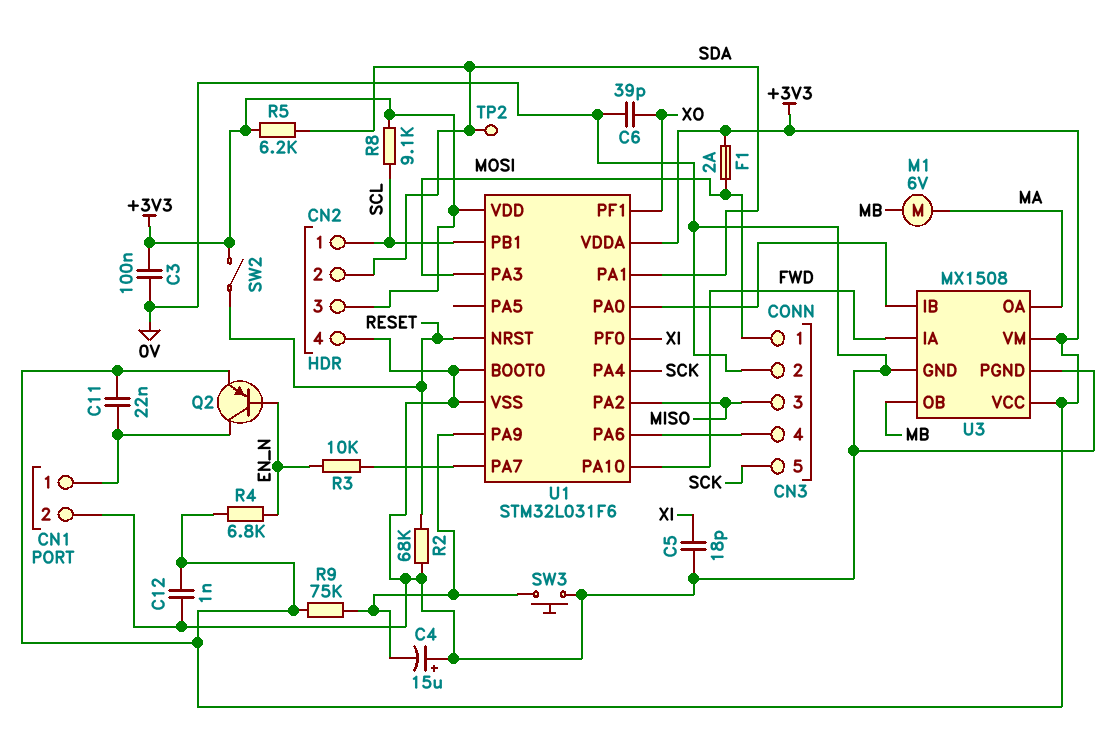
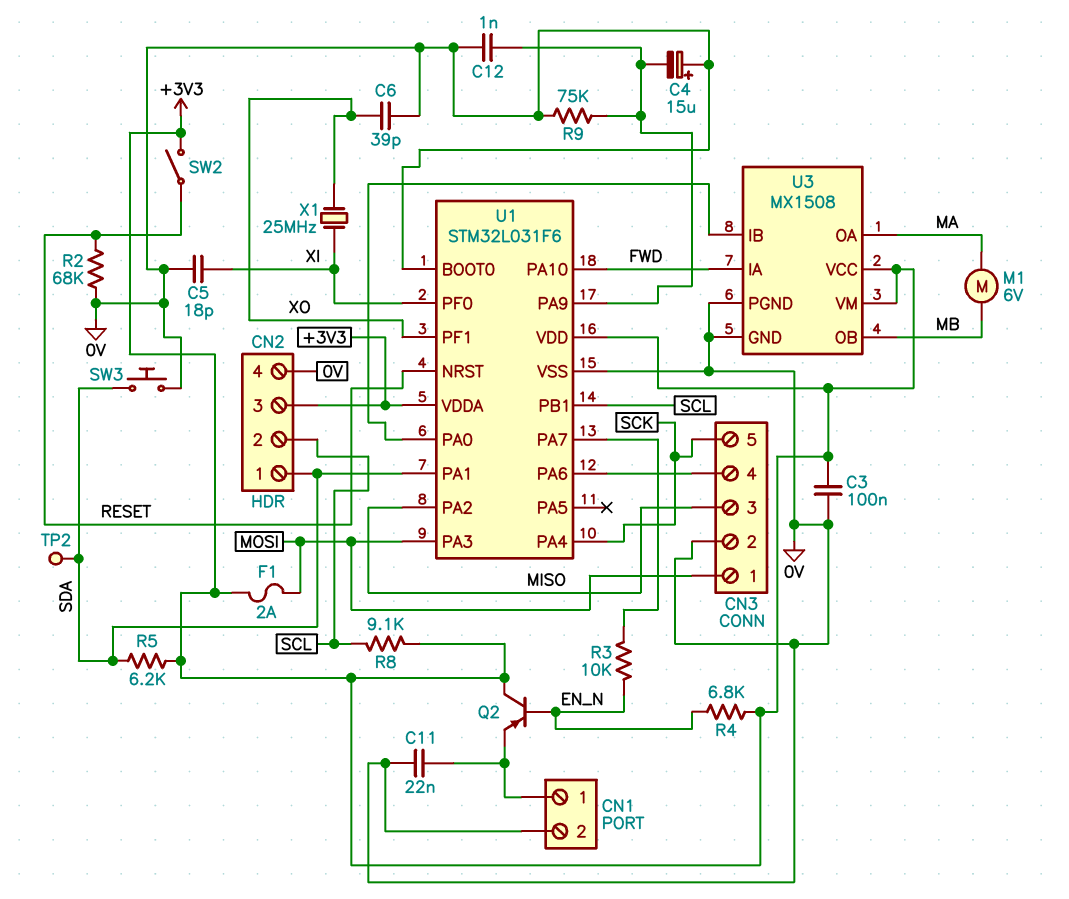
C11: 22nF (+3V3, CN1/1) -> 22nF (0V, CN1/1)
C12: 1nF (+3V3, 0V) -> 1nF (0V, U1/PA9)
CN2 pin 1: SCL -> SDA
CN2 pin 2: SDA -> SCL
Q2: PNP (B EN_N, C CN1/1, E +3V3) -> PNP (B EN_N, C +3V3, E CN1/1)
R9: 75k (+3V3, U1/PA9) -> 75k (0V, U1/PA9)
SW3: button (0V, U1/PA9) -> button (0V, SDA)
X1: none -> 25MHz (XI, XO)

